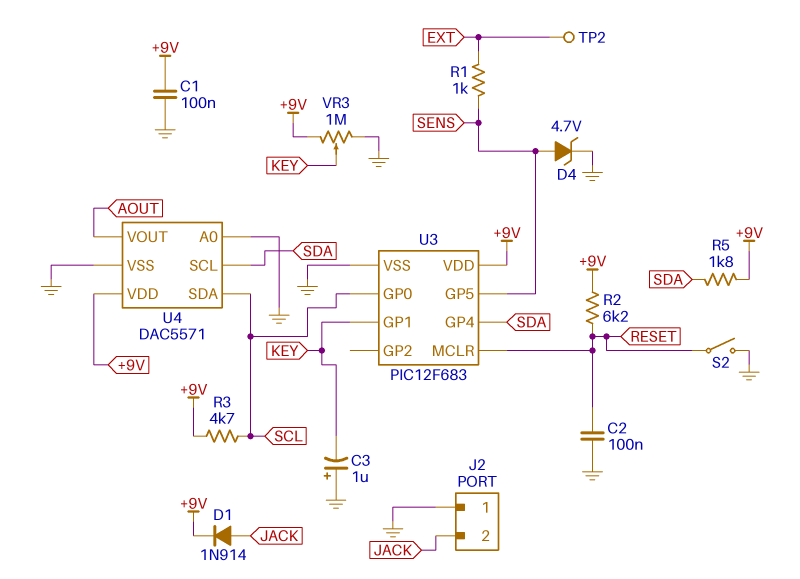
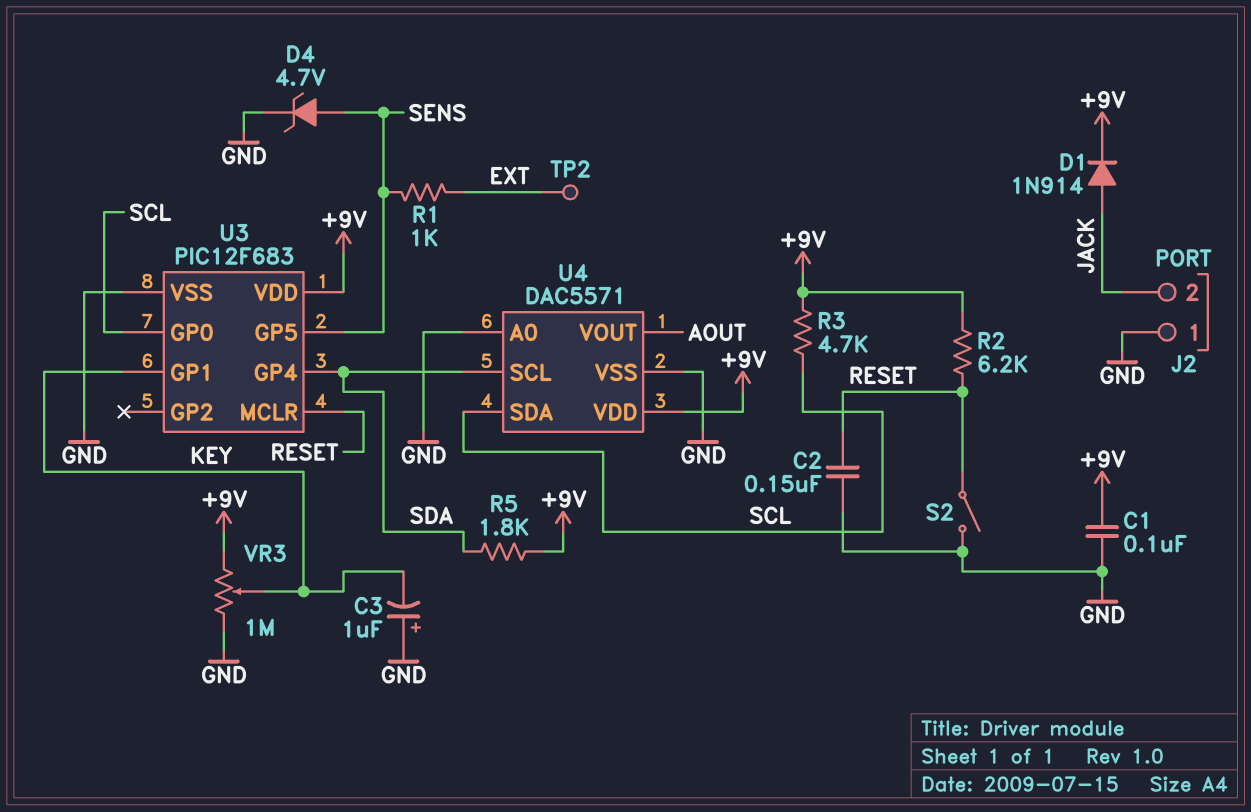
C2: 100nF (GND, RESET) -> 150nF (GND, RESET)

